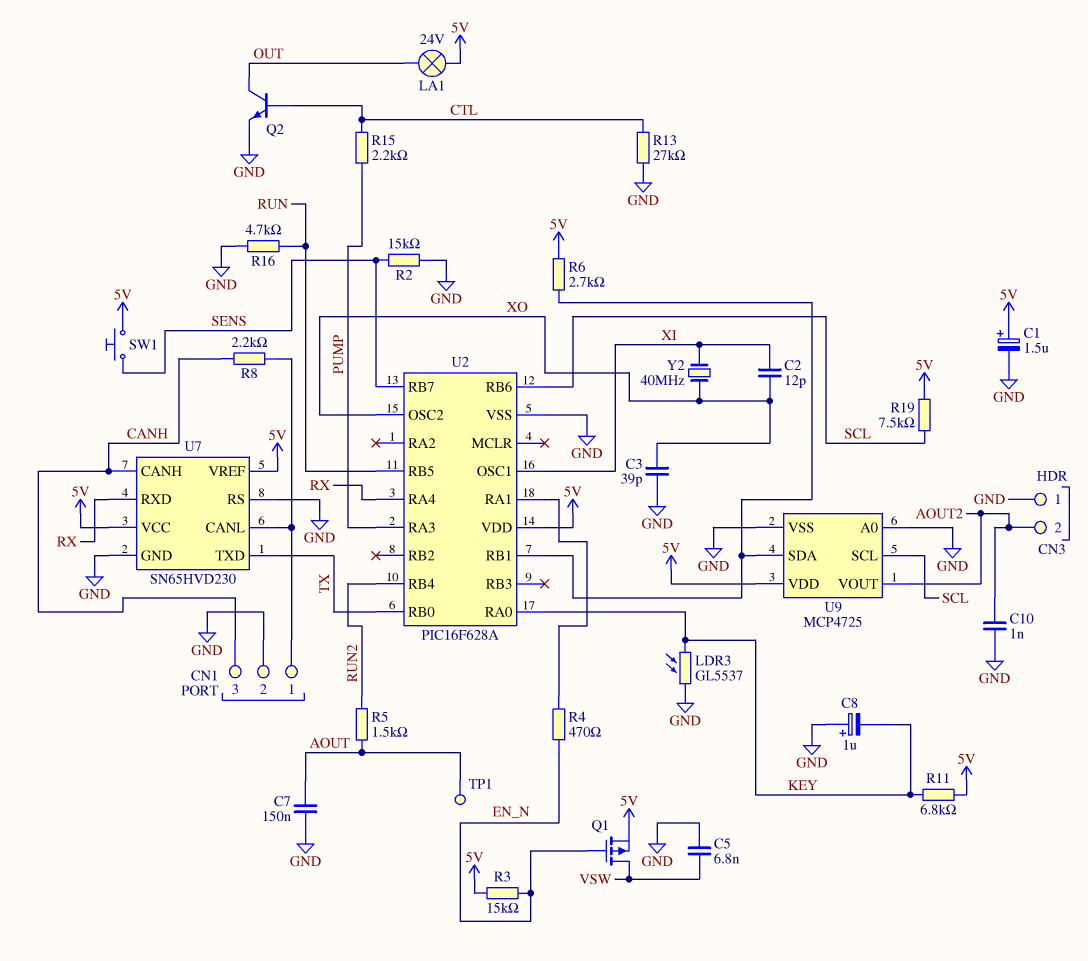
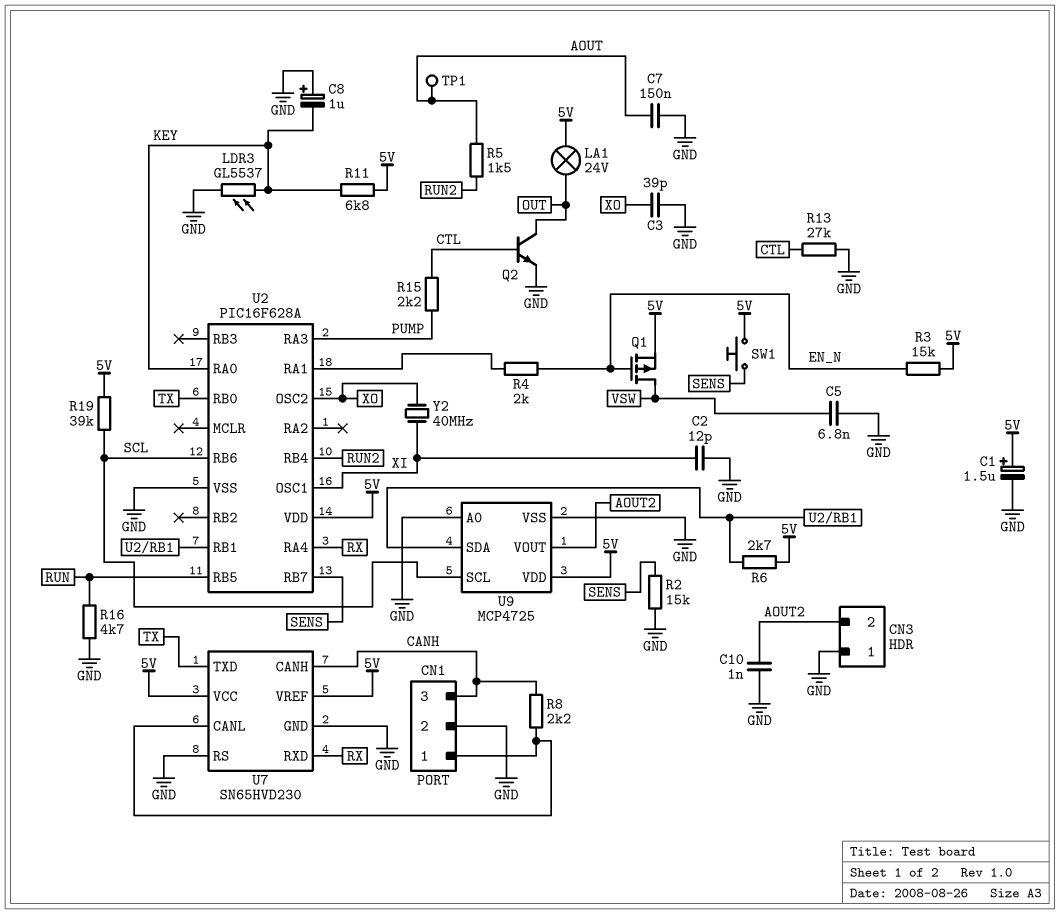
C2: 12pF (XI, XO) -> 12pF (GND, XI)
R4: 470 (EN_N, U2/RA1) -> 2k (EN_N, U2/RA1)
R19: 7.5k (5V, SCL) -> 39k (5V, SCL)

